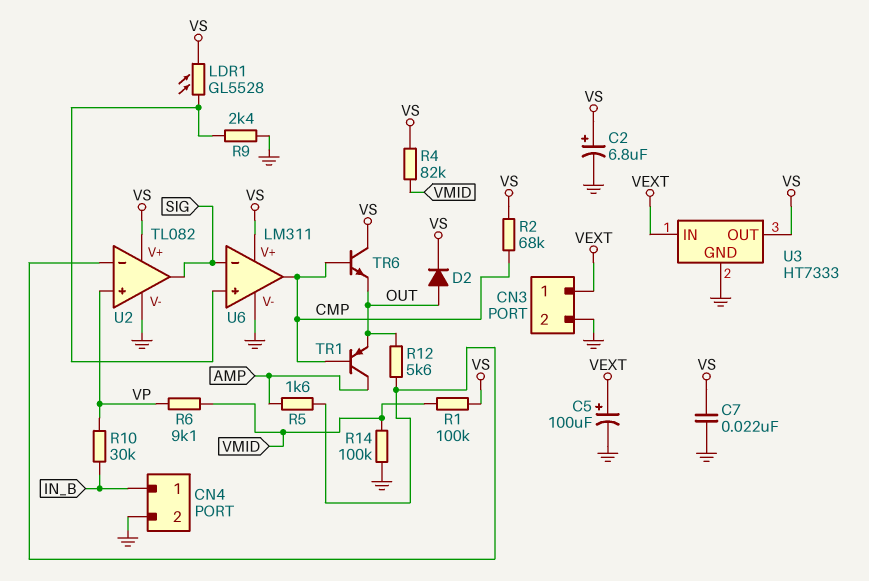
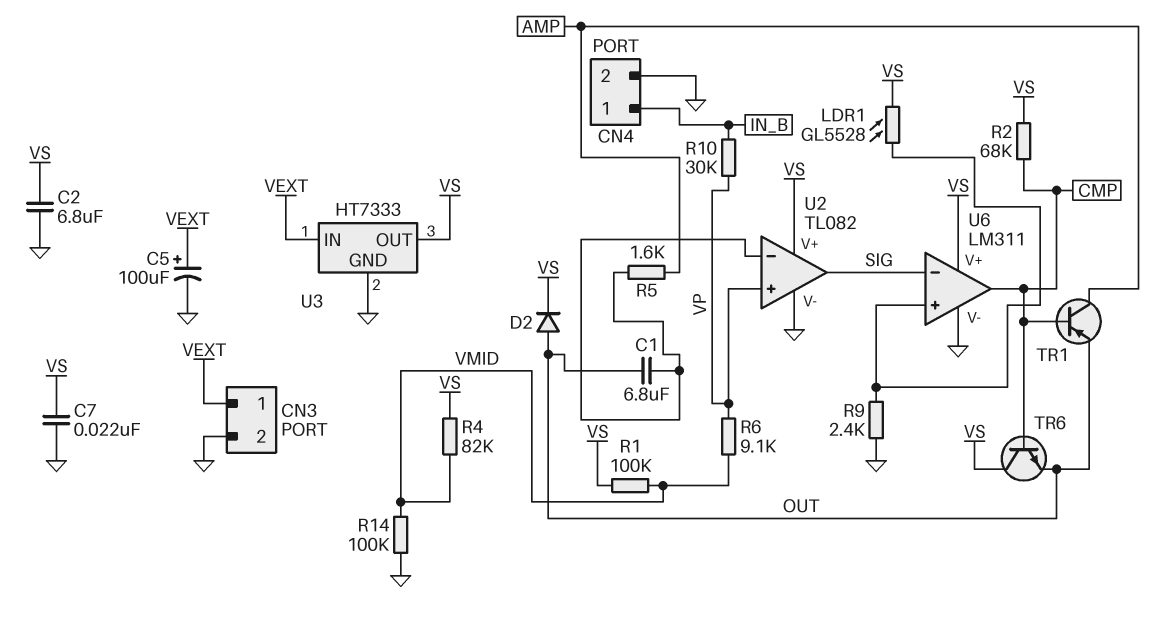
C1: none -> 6.8uF (OUT, U2/in-)
C2: 6.8uF (plus VS, minus GND) -> 6.8uF (GND, VS)
R12: 5.6k (OUT, U2/in-) -> none

